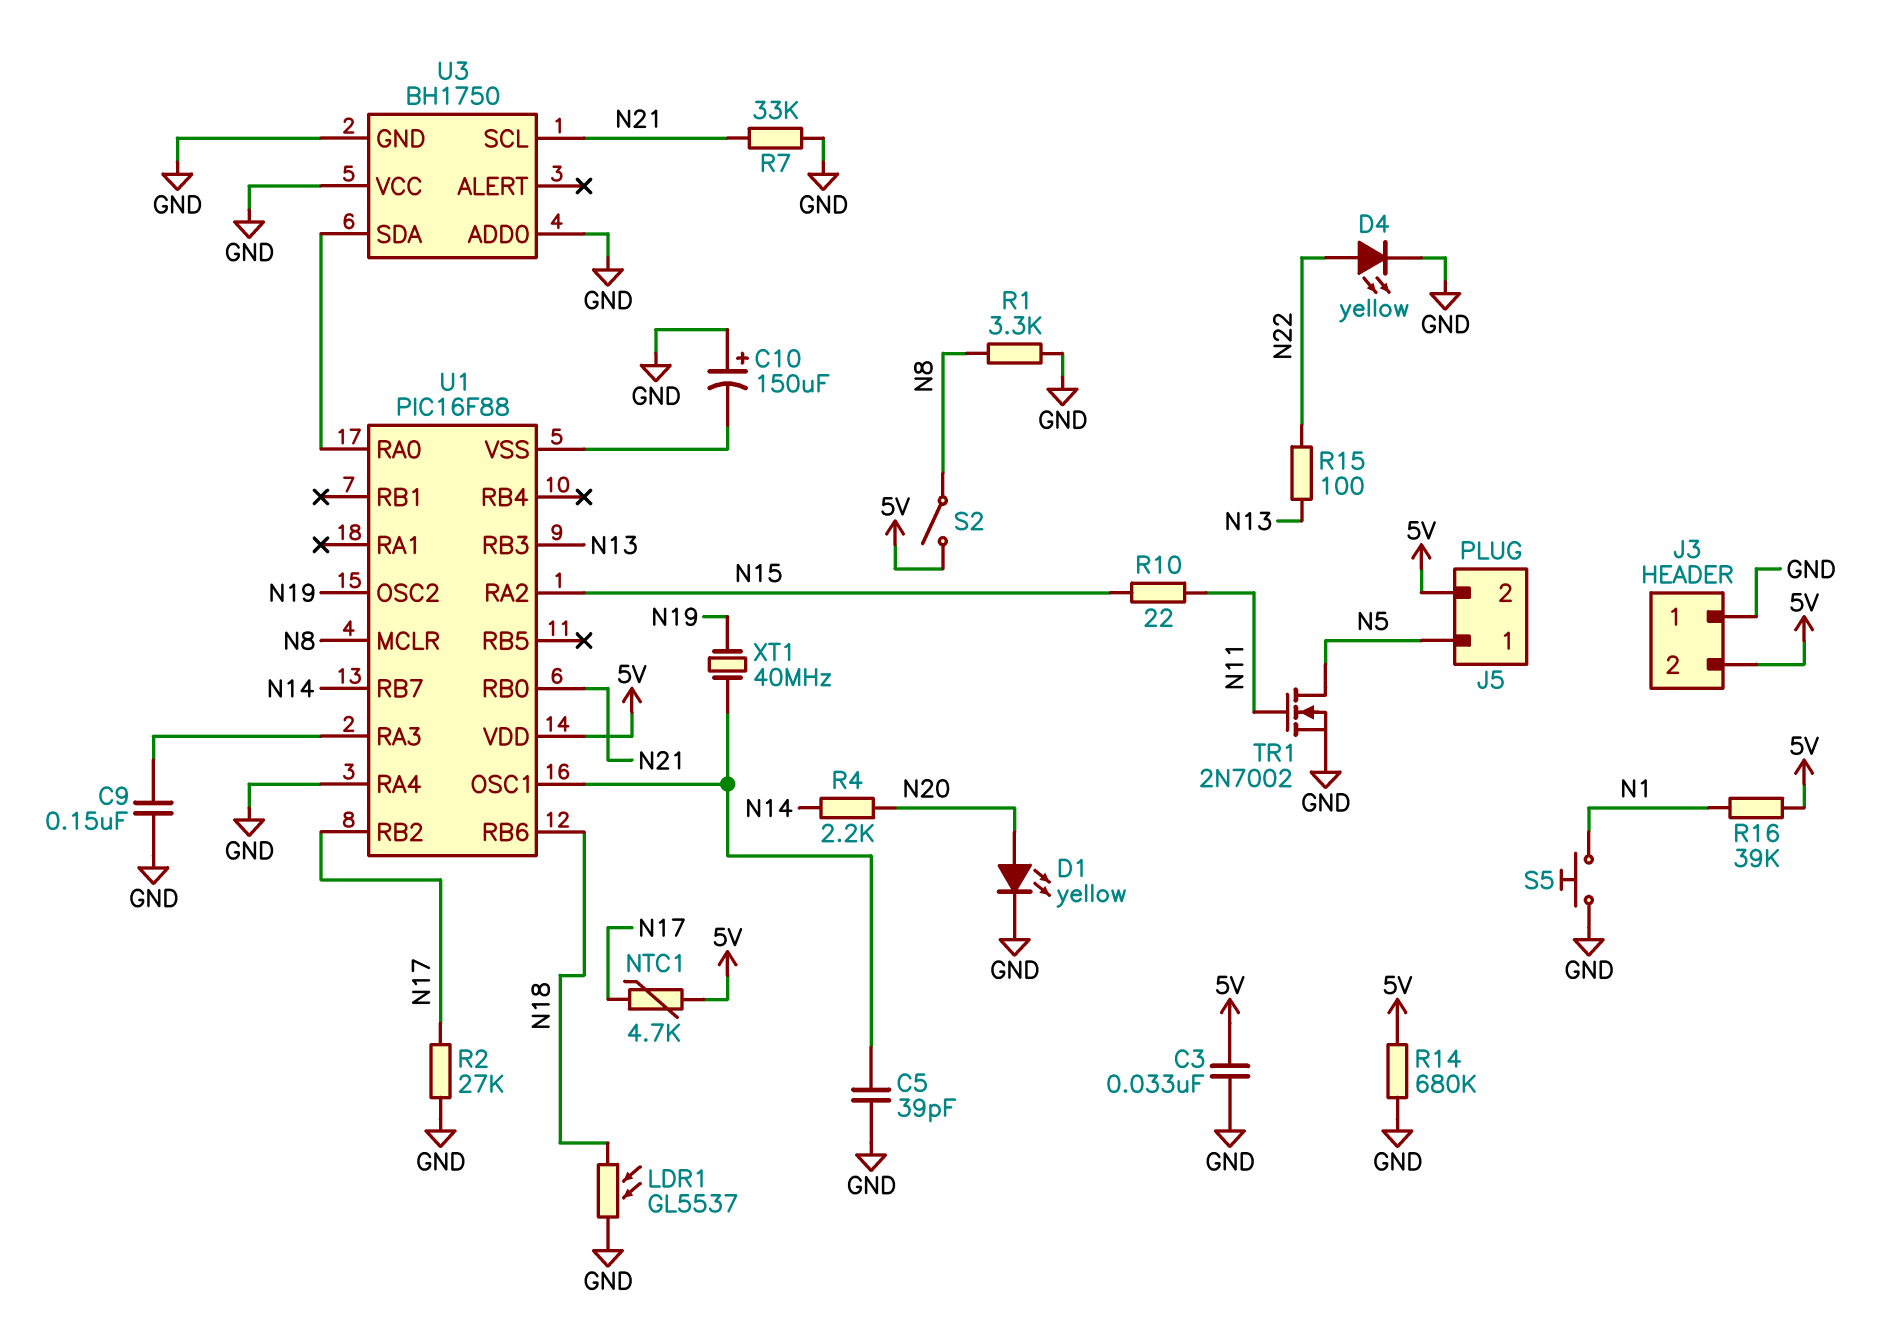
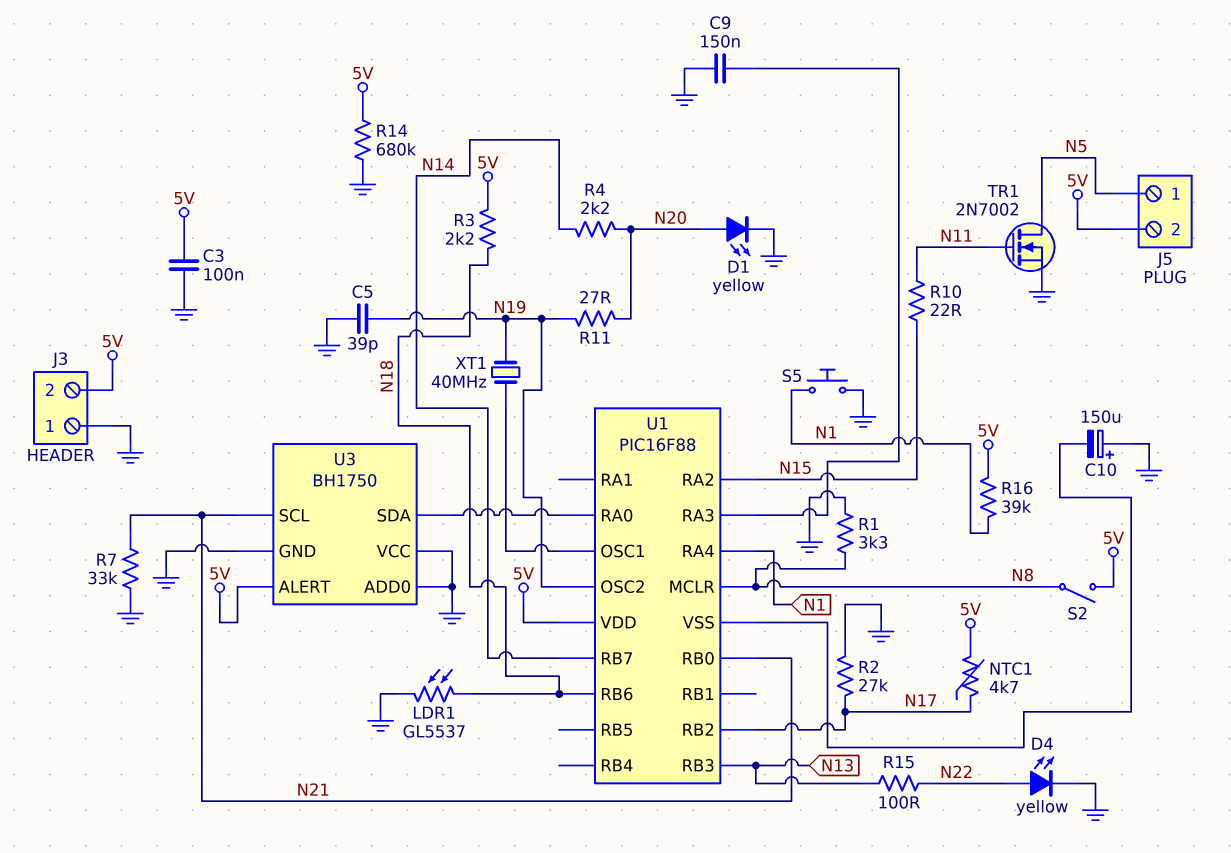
C3: 33nF (5V, GND) -> 100nF (5V, GND)
C5: 39pF (GND, U1/OSC1) -> 39pF (GND, N19)
R3: none -> 2.2k (5V, N18)
R11: none -> 27 (N19, N20)
U1 pin RA4: GND -> N1
U3 pin ALERT: none -> 5V

